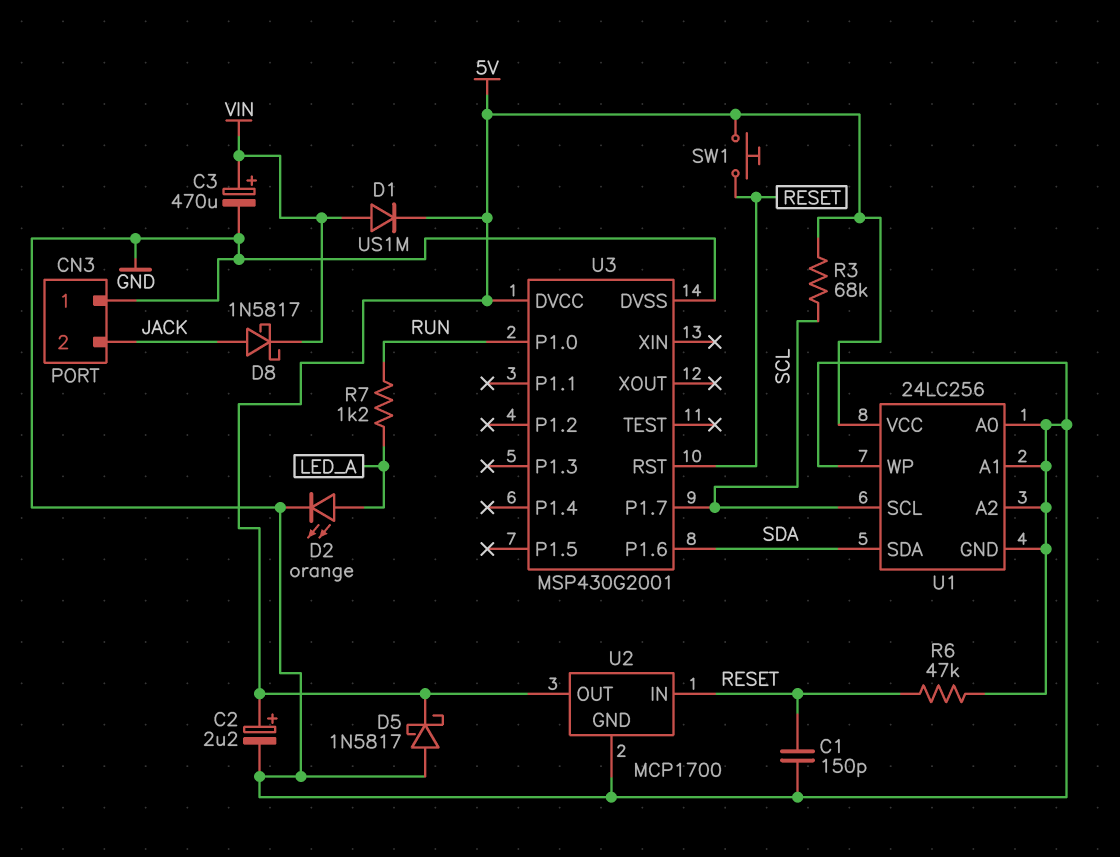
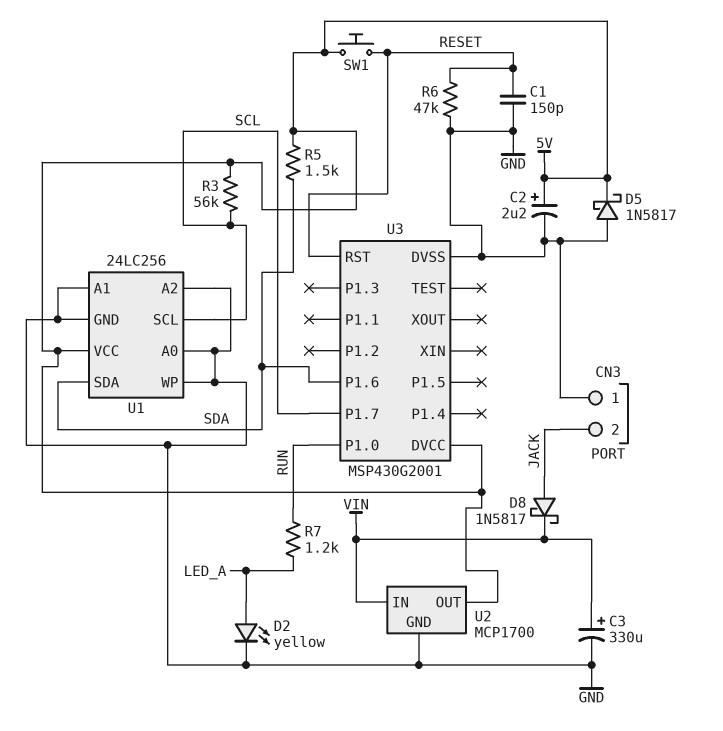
C3: 470uF (plus VIN, minus GND) -> 330uF (plus VIN, minus GND)
D1: diode US1M (A VIN, K 5V) -> none
D2: LED orange (A LED_A, K GND) -> LED yellow (A LED_A, K GND)
R3: 68k (5V, SCL) -> 56k (5V, SCL)
R5: none -> 1.5k (5V, SDA)
U2 pin IN: RESET -> VIN

